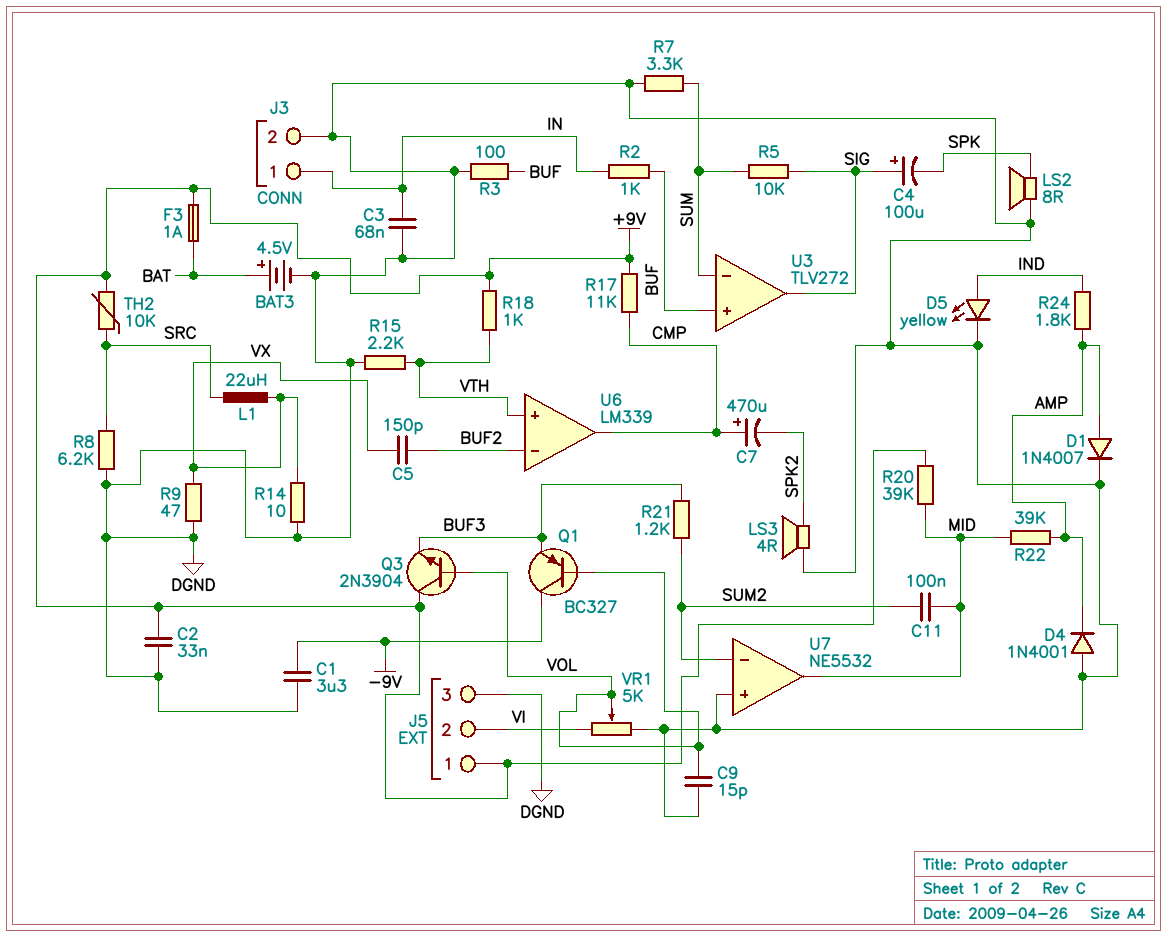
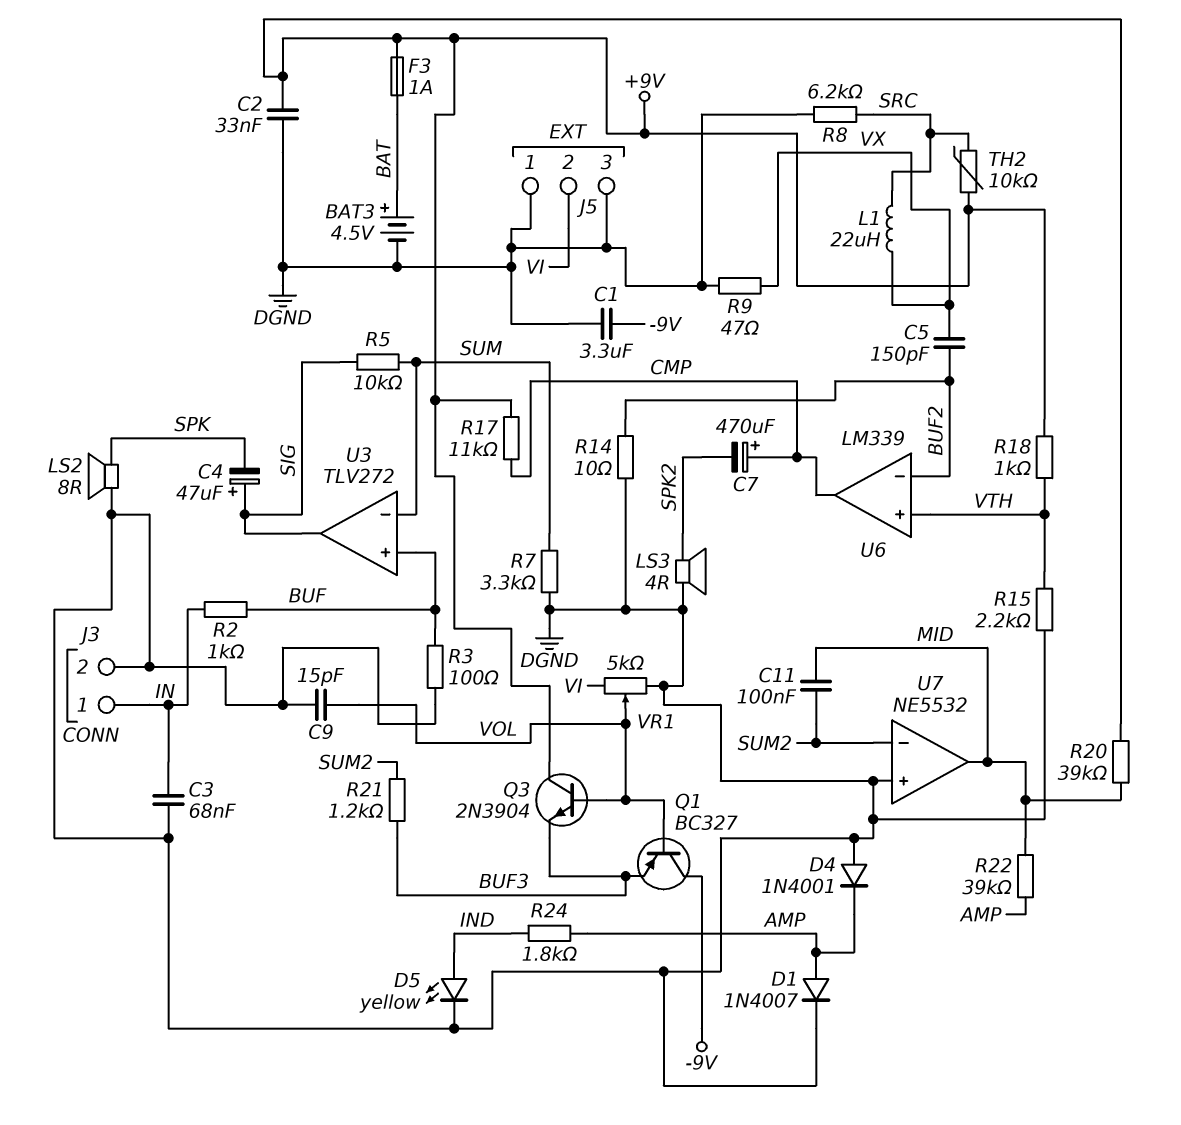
C4: 100uF (plus SIG, minus SPK) -> 47uF (plus SIG, minus SPK)
J5 pin 1: +9V -> DGND
R14: 10 (DGND, VX) -> 10 (BUF2, DGND)

